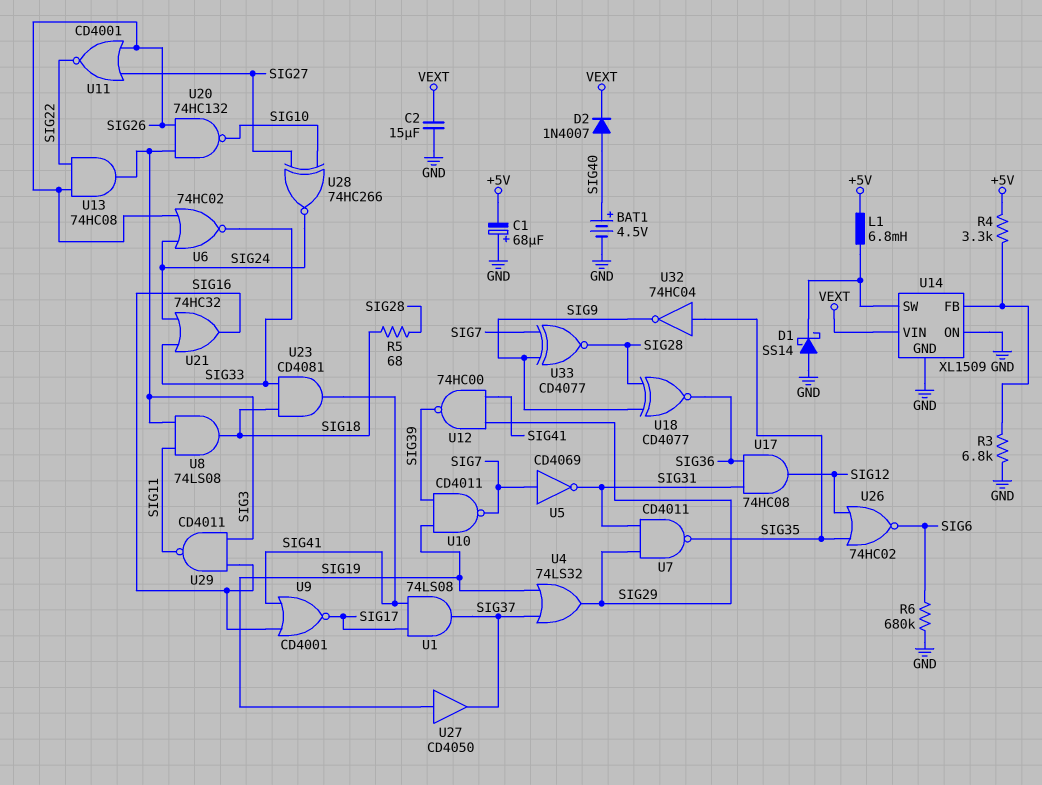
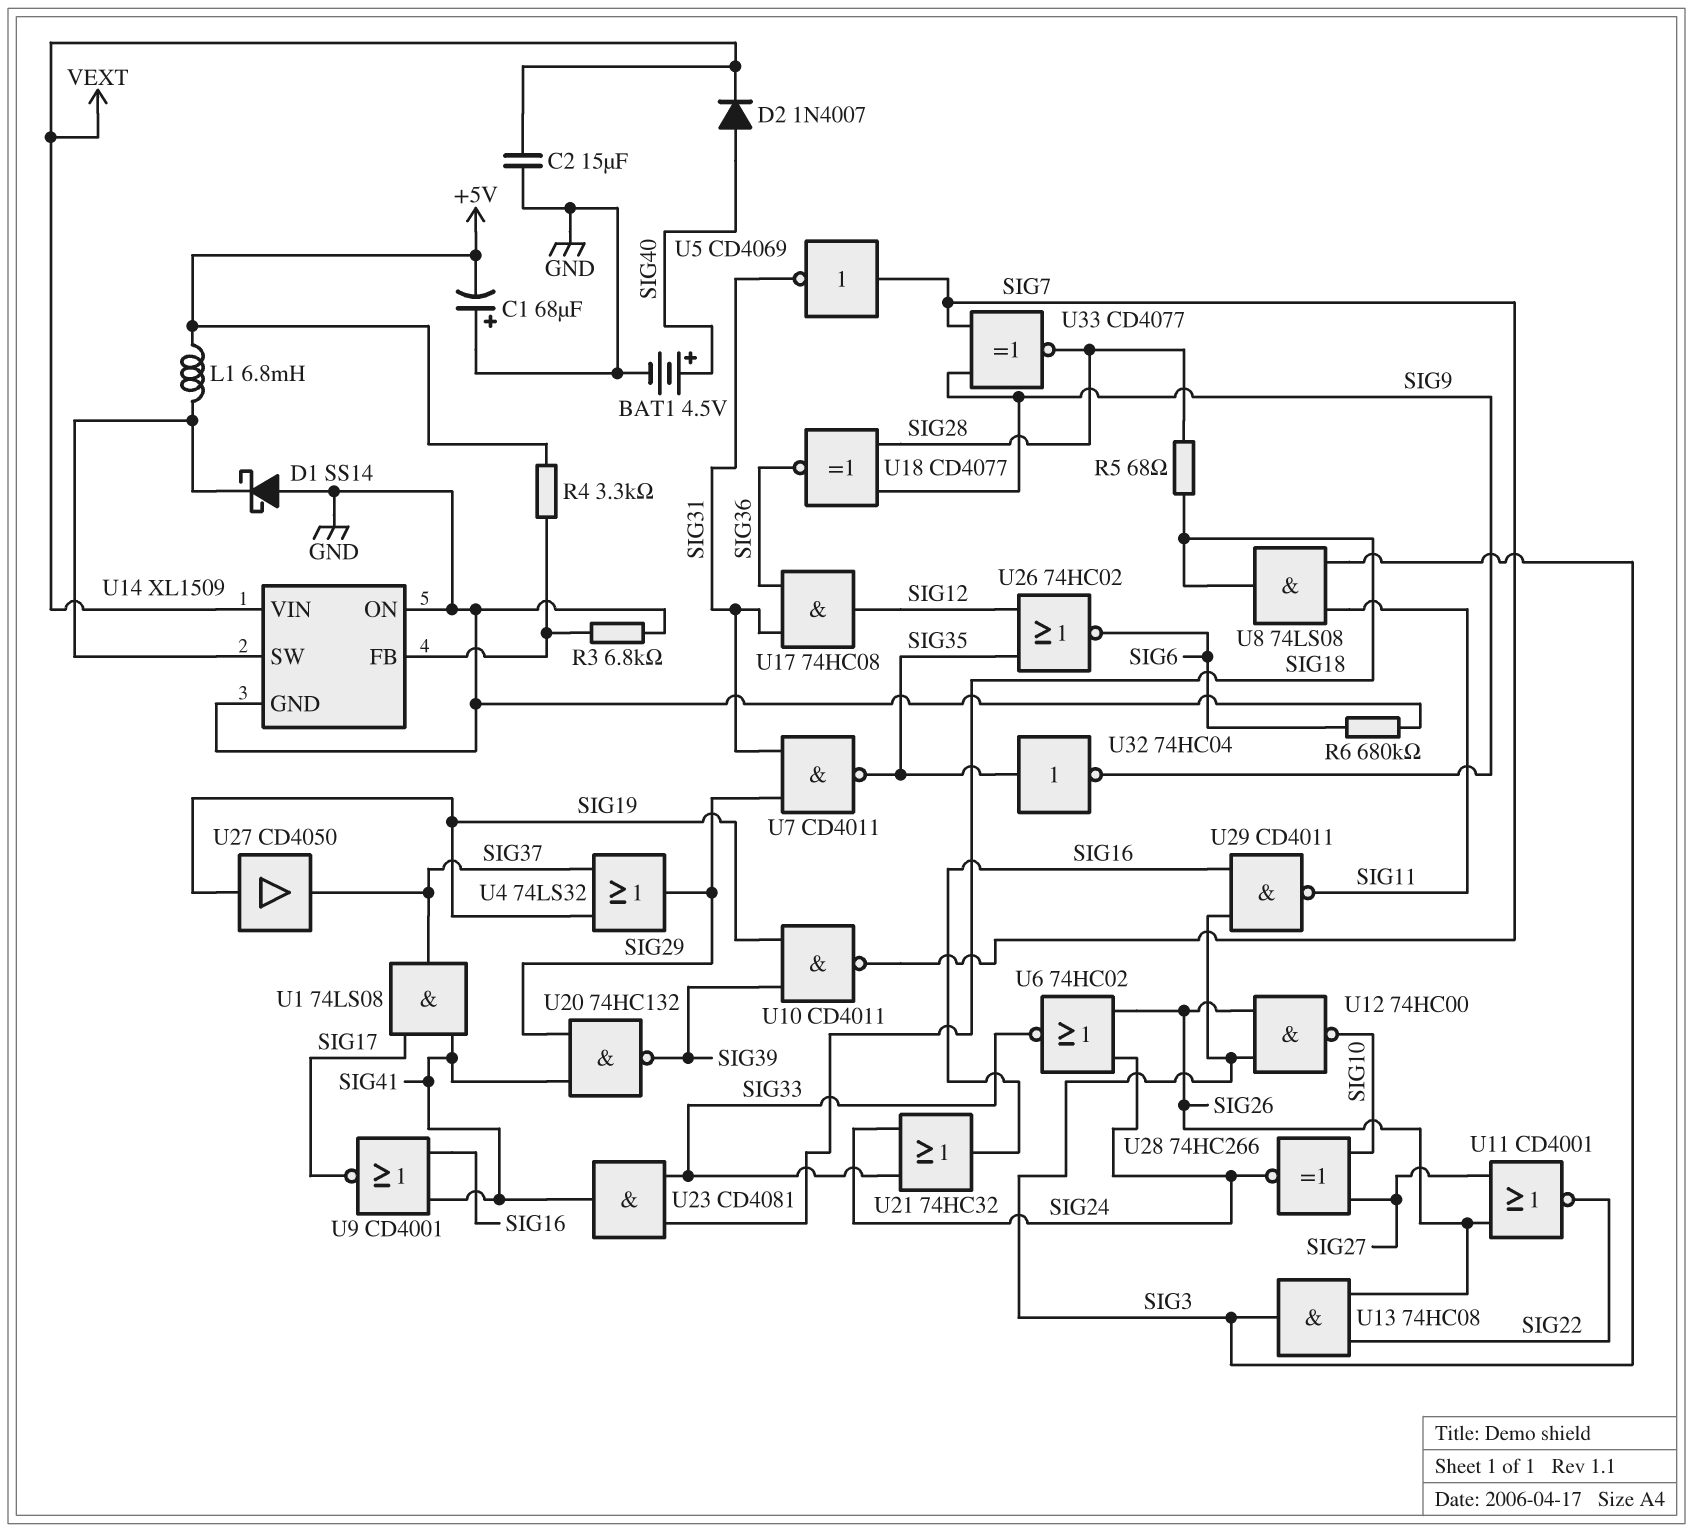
U12: NAND 74HC00 (in SIG29, in SIG41, out SIG39) -> NAND 74HC00 (in SIG3, in SIG26, out SIG10)
U20: NAND 74HC132 (in SIG3, in SIG26, out SIG10) -> NAND 74HC132 (in SIG29, in SIG41, out SIG39)

